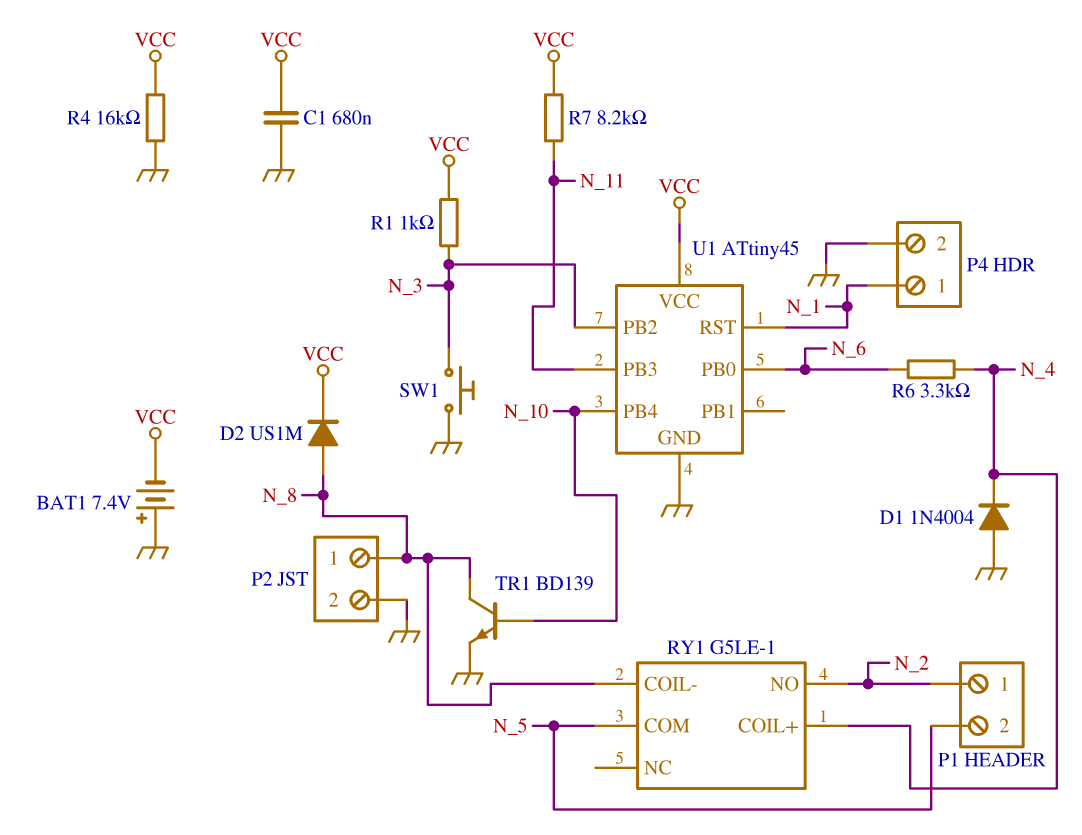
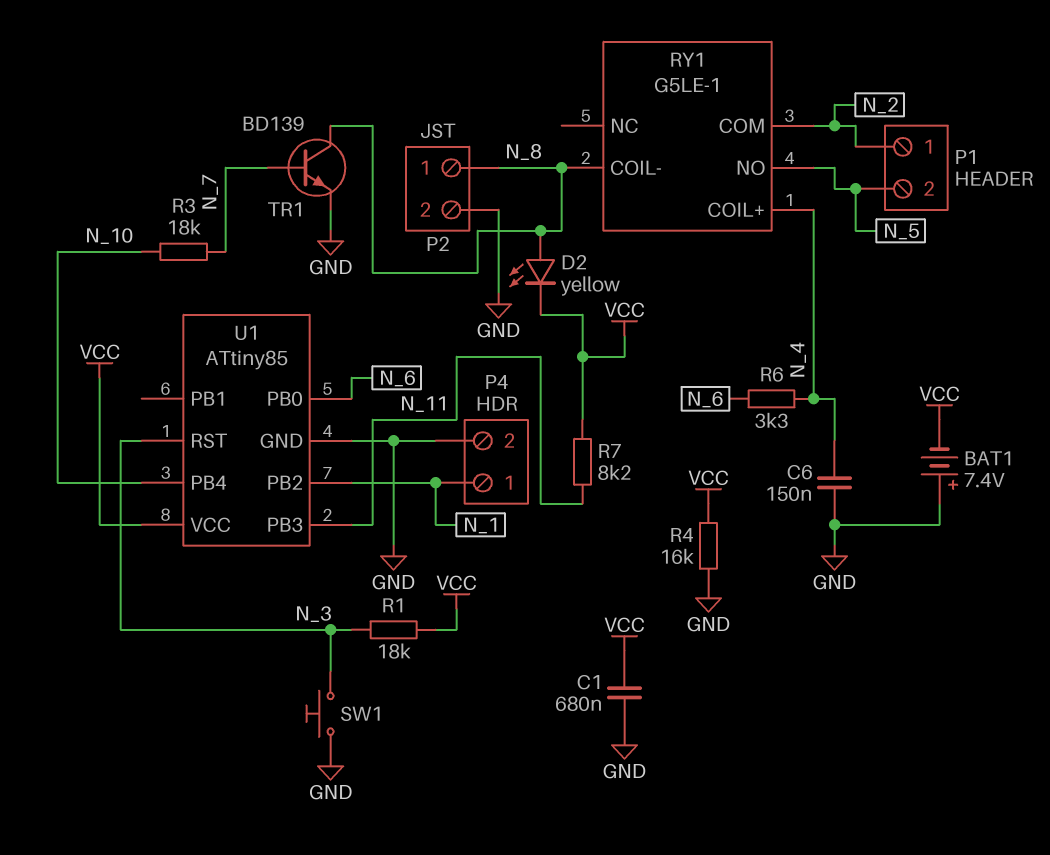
C6: none -> 150nF (GND, N_4)
D1: diode 1N4004 (A GND, K N_4) -> none
D2: diode US1M (A N_8, K VCC) -> LED yellow (A N_8, K VCC)
R1: 1k (N_3, VCC) -> 18k (N_3, VCC)
R3: none -> 18k (N_7, N_10)
RY1 pin COM: N_5 -> N_2
RY1 pin NO: N_2 -> N_5
TR1: NPN BD139 (B N_10, C N_8, E GND) -> NPN BD139 (B N_7, C N_8, E GND)
U1: ATtiny45 -> ATtiny85
U1 pin PB2: N_3 -> N_1
U1 pin RST: N_1 -> N_3

